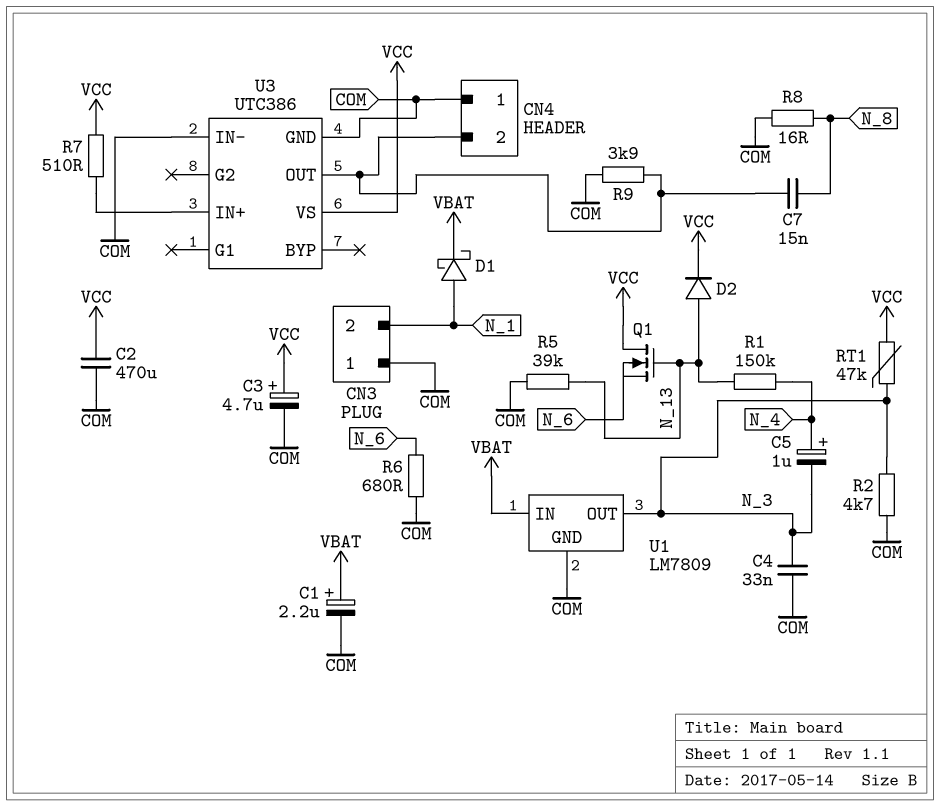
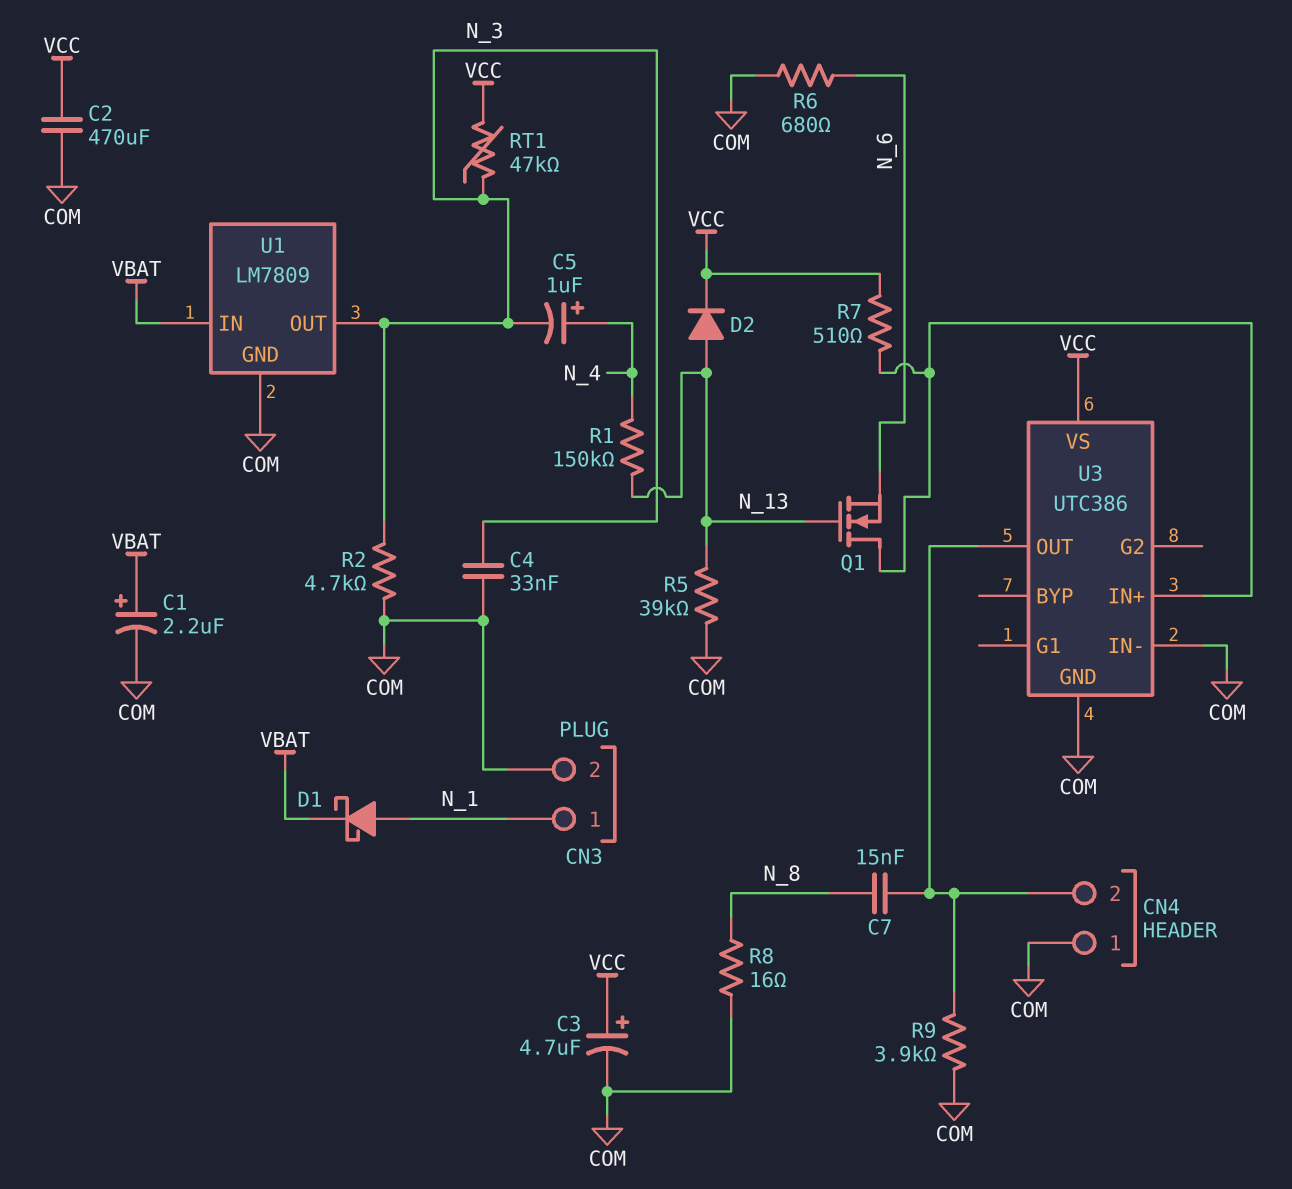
CN3 pin 1: COM -> N_1
CN3 pin 2: N_1 -> COM
Q1: NMOS (G N_13, D VCC, S N_6) -> NMOS (G N_13, D U3/IN+, S N_6)

